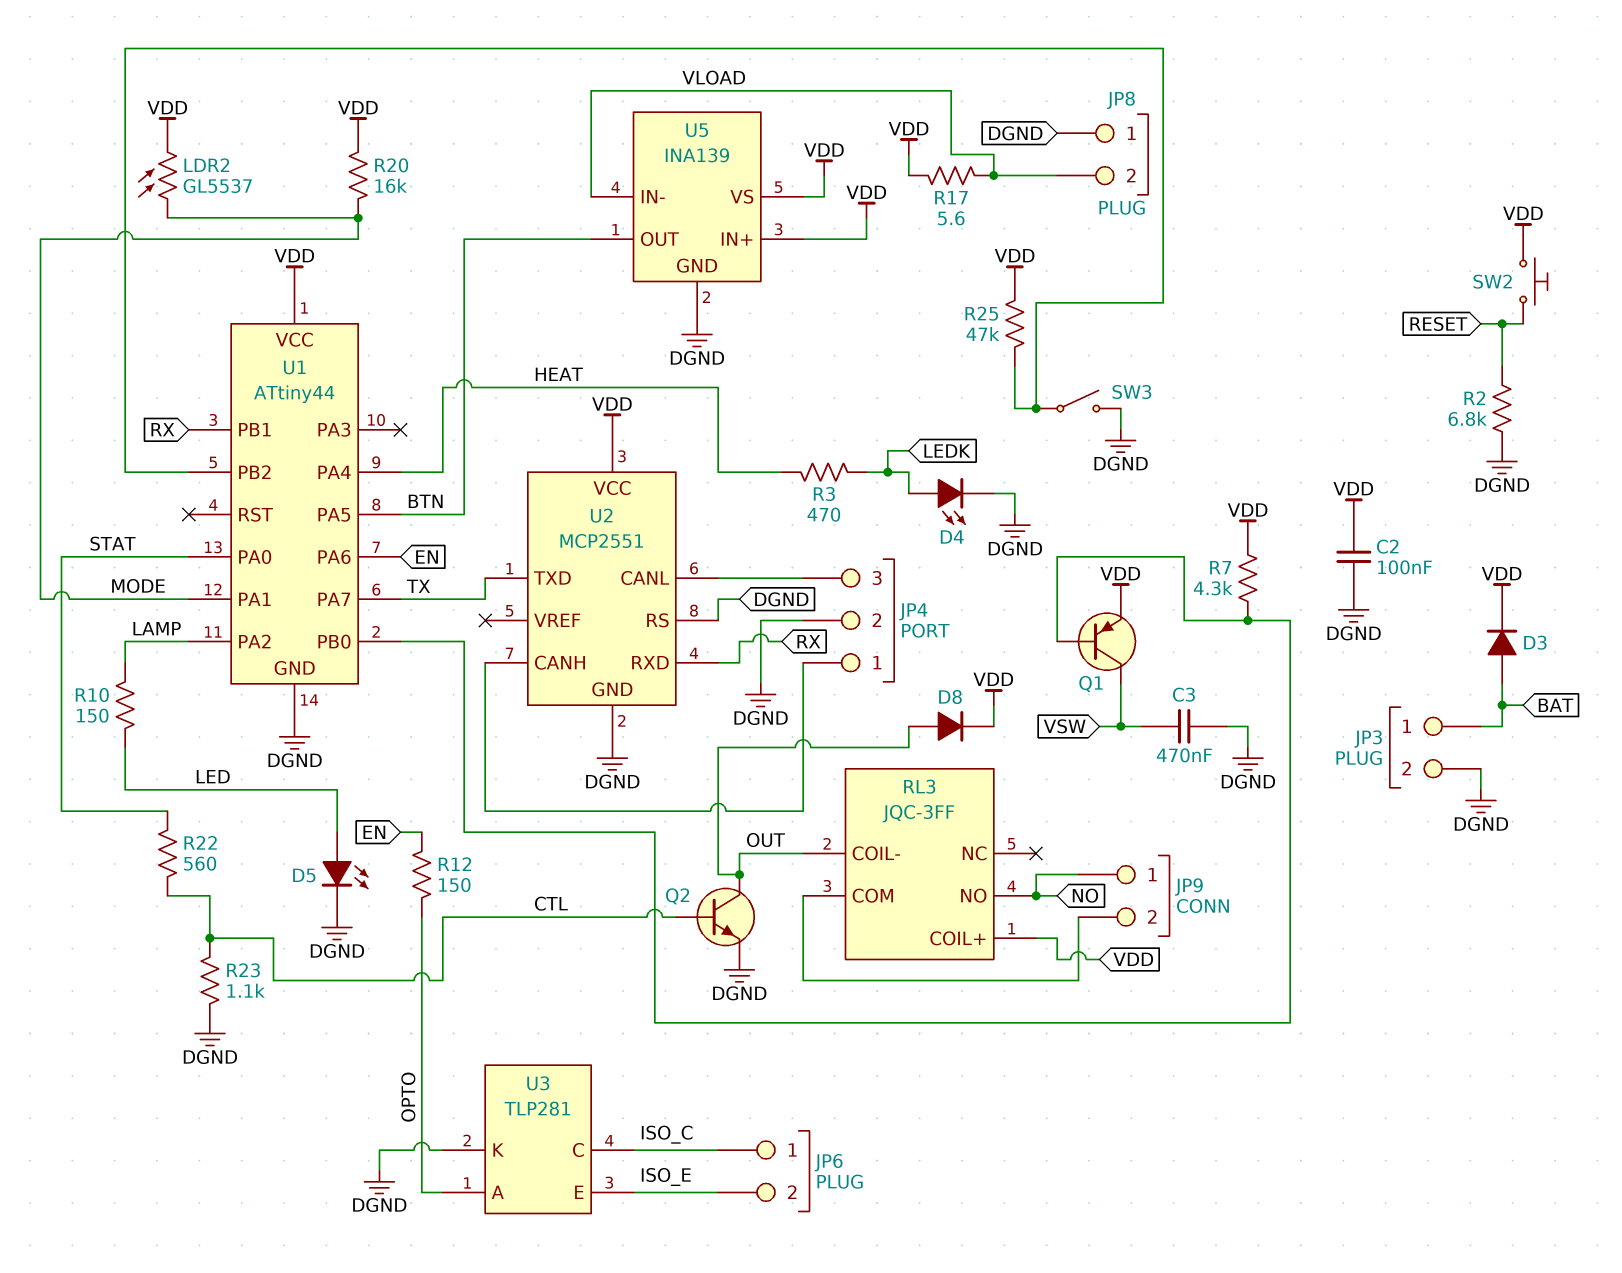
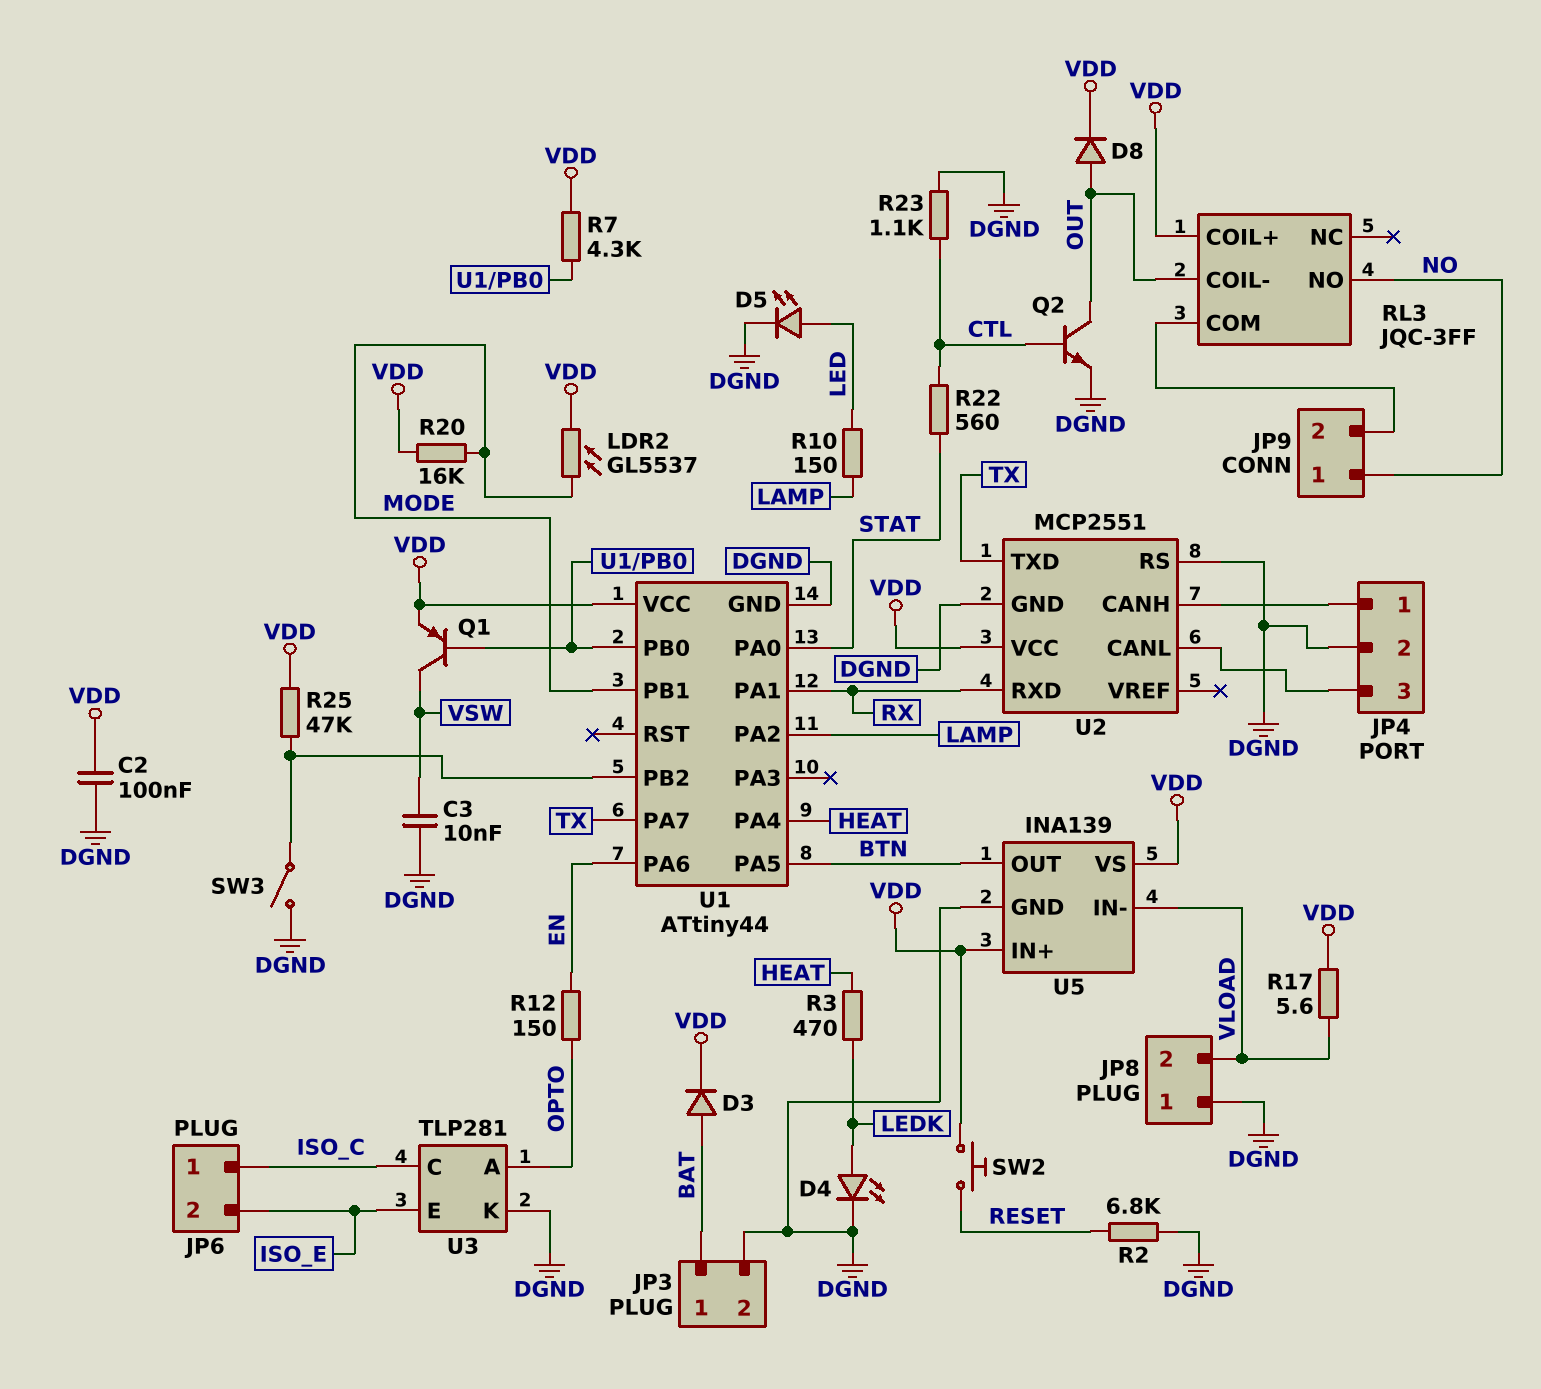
C3: 470nF (DGND, VSW) -> 10nF (DGND, VSW)
U1 pin PA1: MODE -> RX
U1 pin PB1: RX -> MODE

